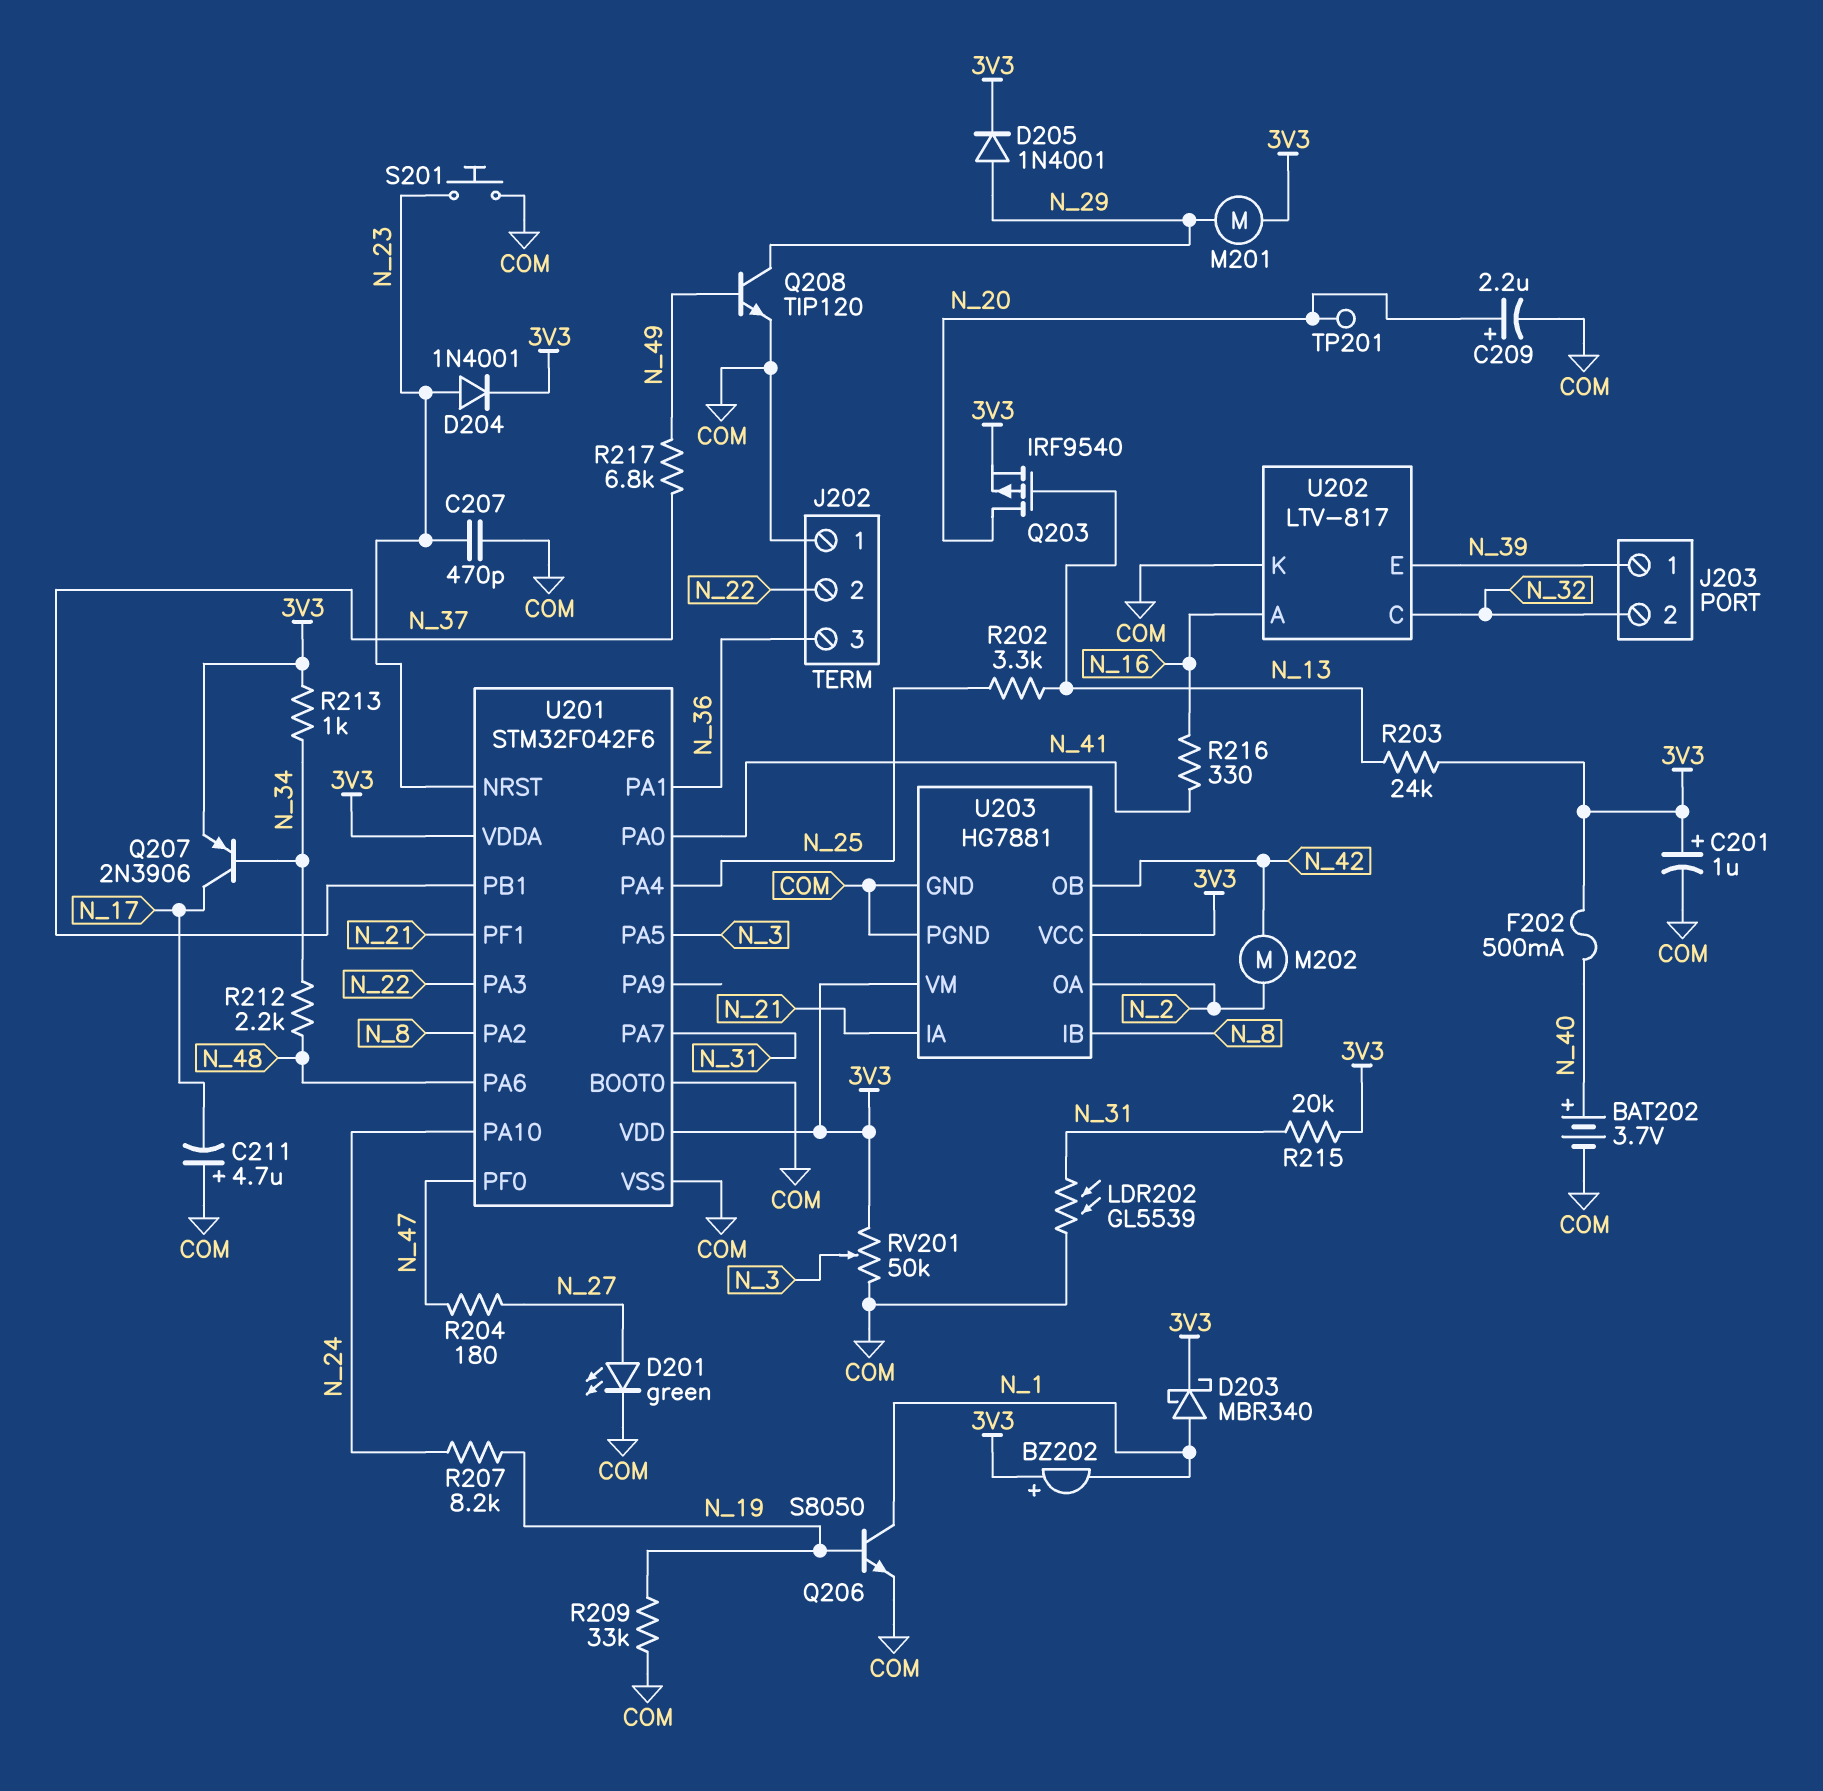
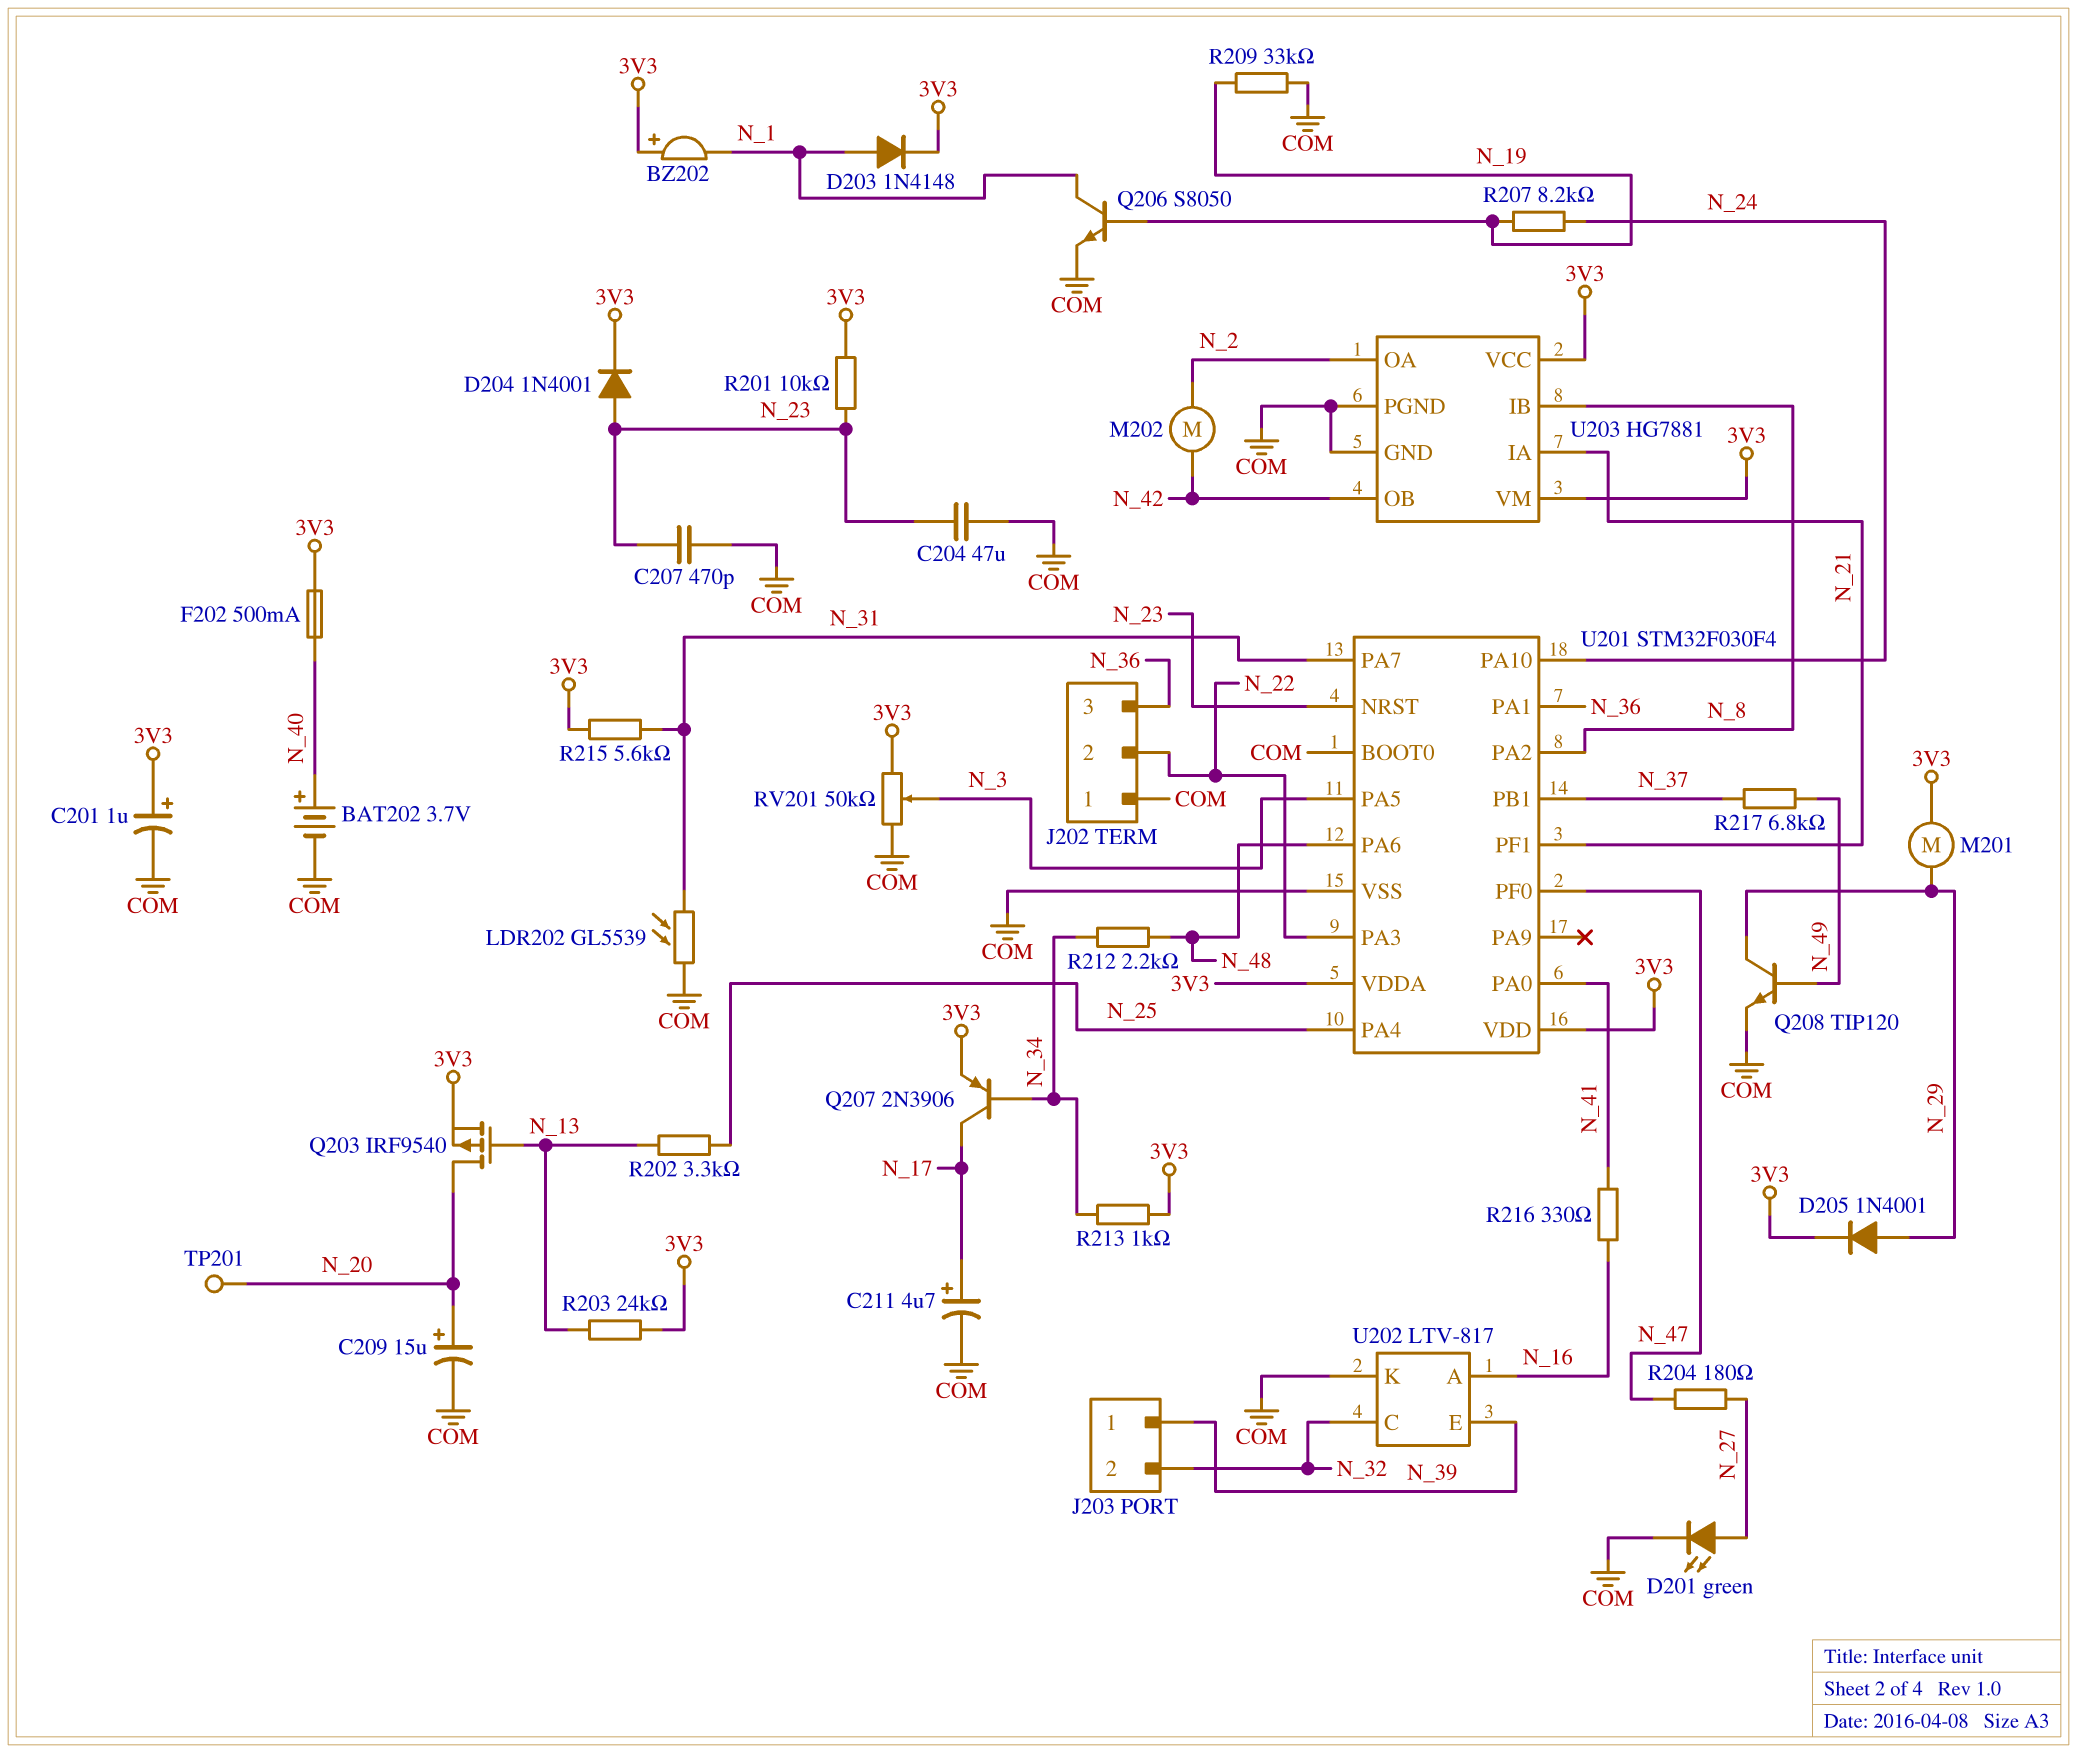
C204: none -> 47uF (COM, N_23)
C209: 2.2uF (plus N_20, minus COM) -> 15uF (plus N_20, minus COM)
C211: 4.7uF (plus COM, minus N_17) -> 4.7uF (plus N_17, minus COM)
D203: schottky MBR340 (A N_1, K 3V3) -> diode 1N4148 (A N_1, K 3V3)
R201: none -> 10k (3V3, N_23)
R215: 20k (3V3, N_31) -> 5.6k (3V3, N_31)
S201: button (COM, N_23) -> none
U201: STM32F042F6 -> STM32F030F4

